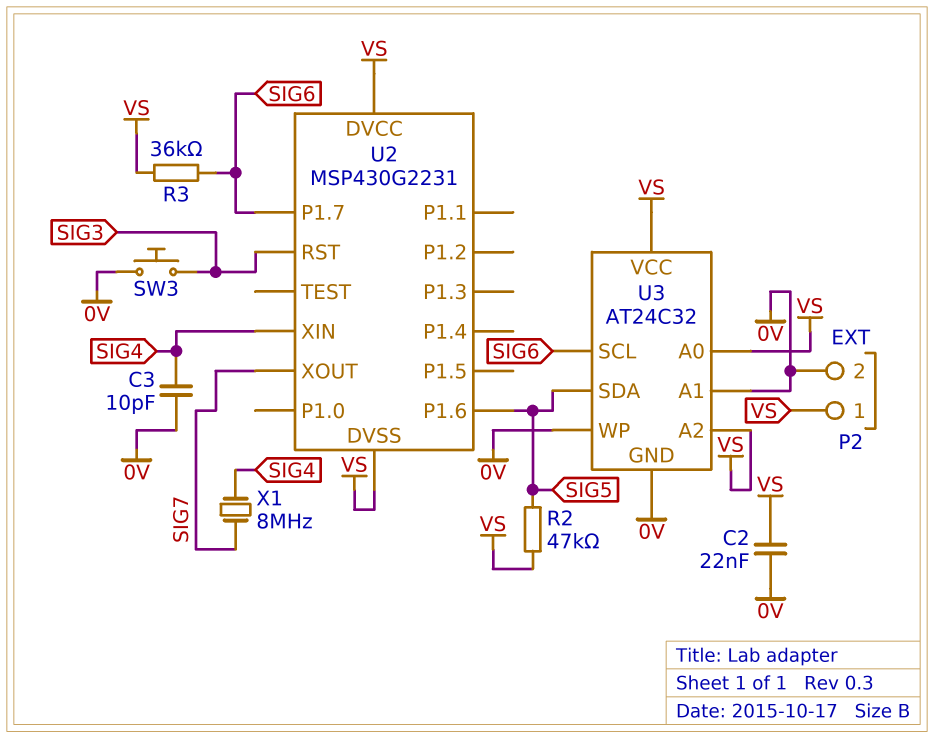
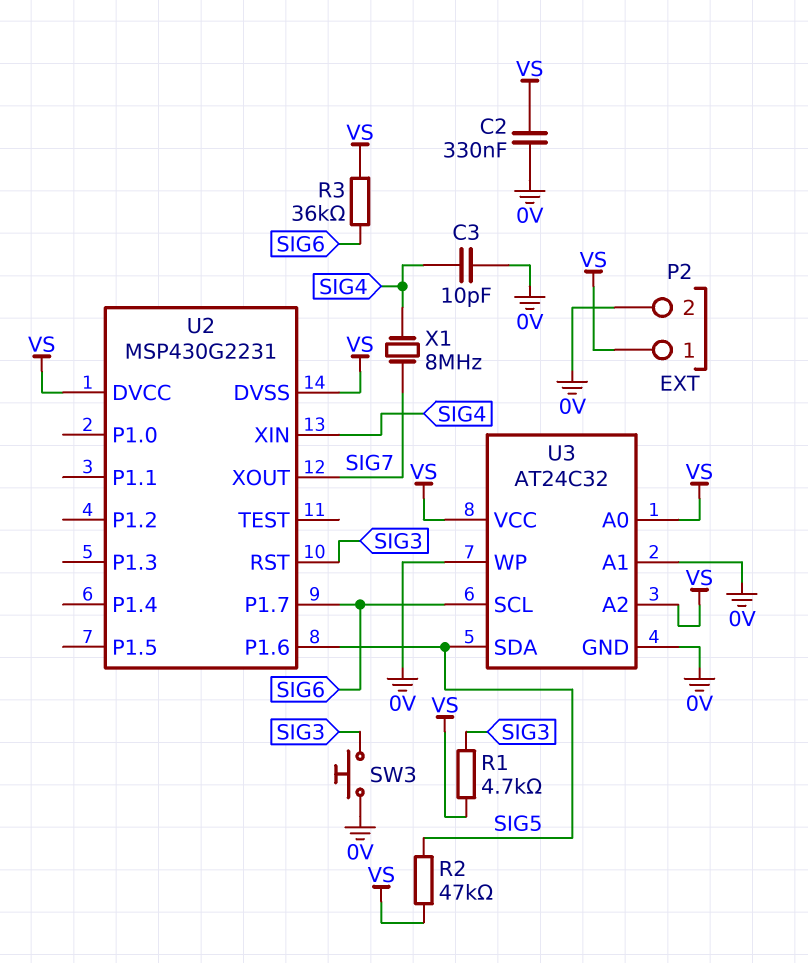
C2: 22nF (0V, VS) -> 330nF (0V, VS)
R1: none -> 4.7k (SIG3, VS)

